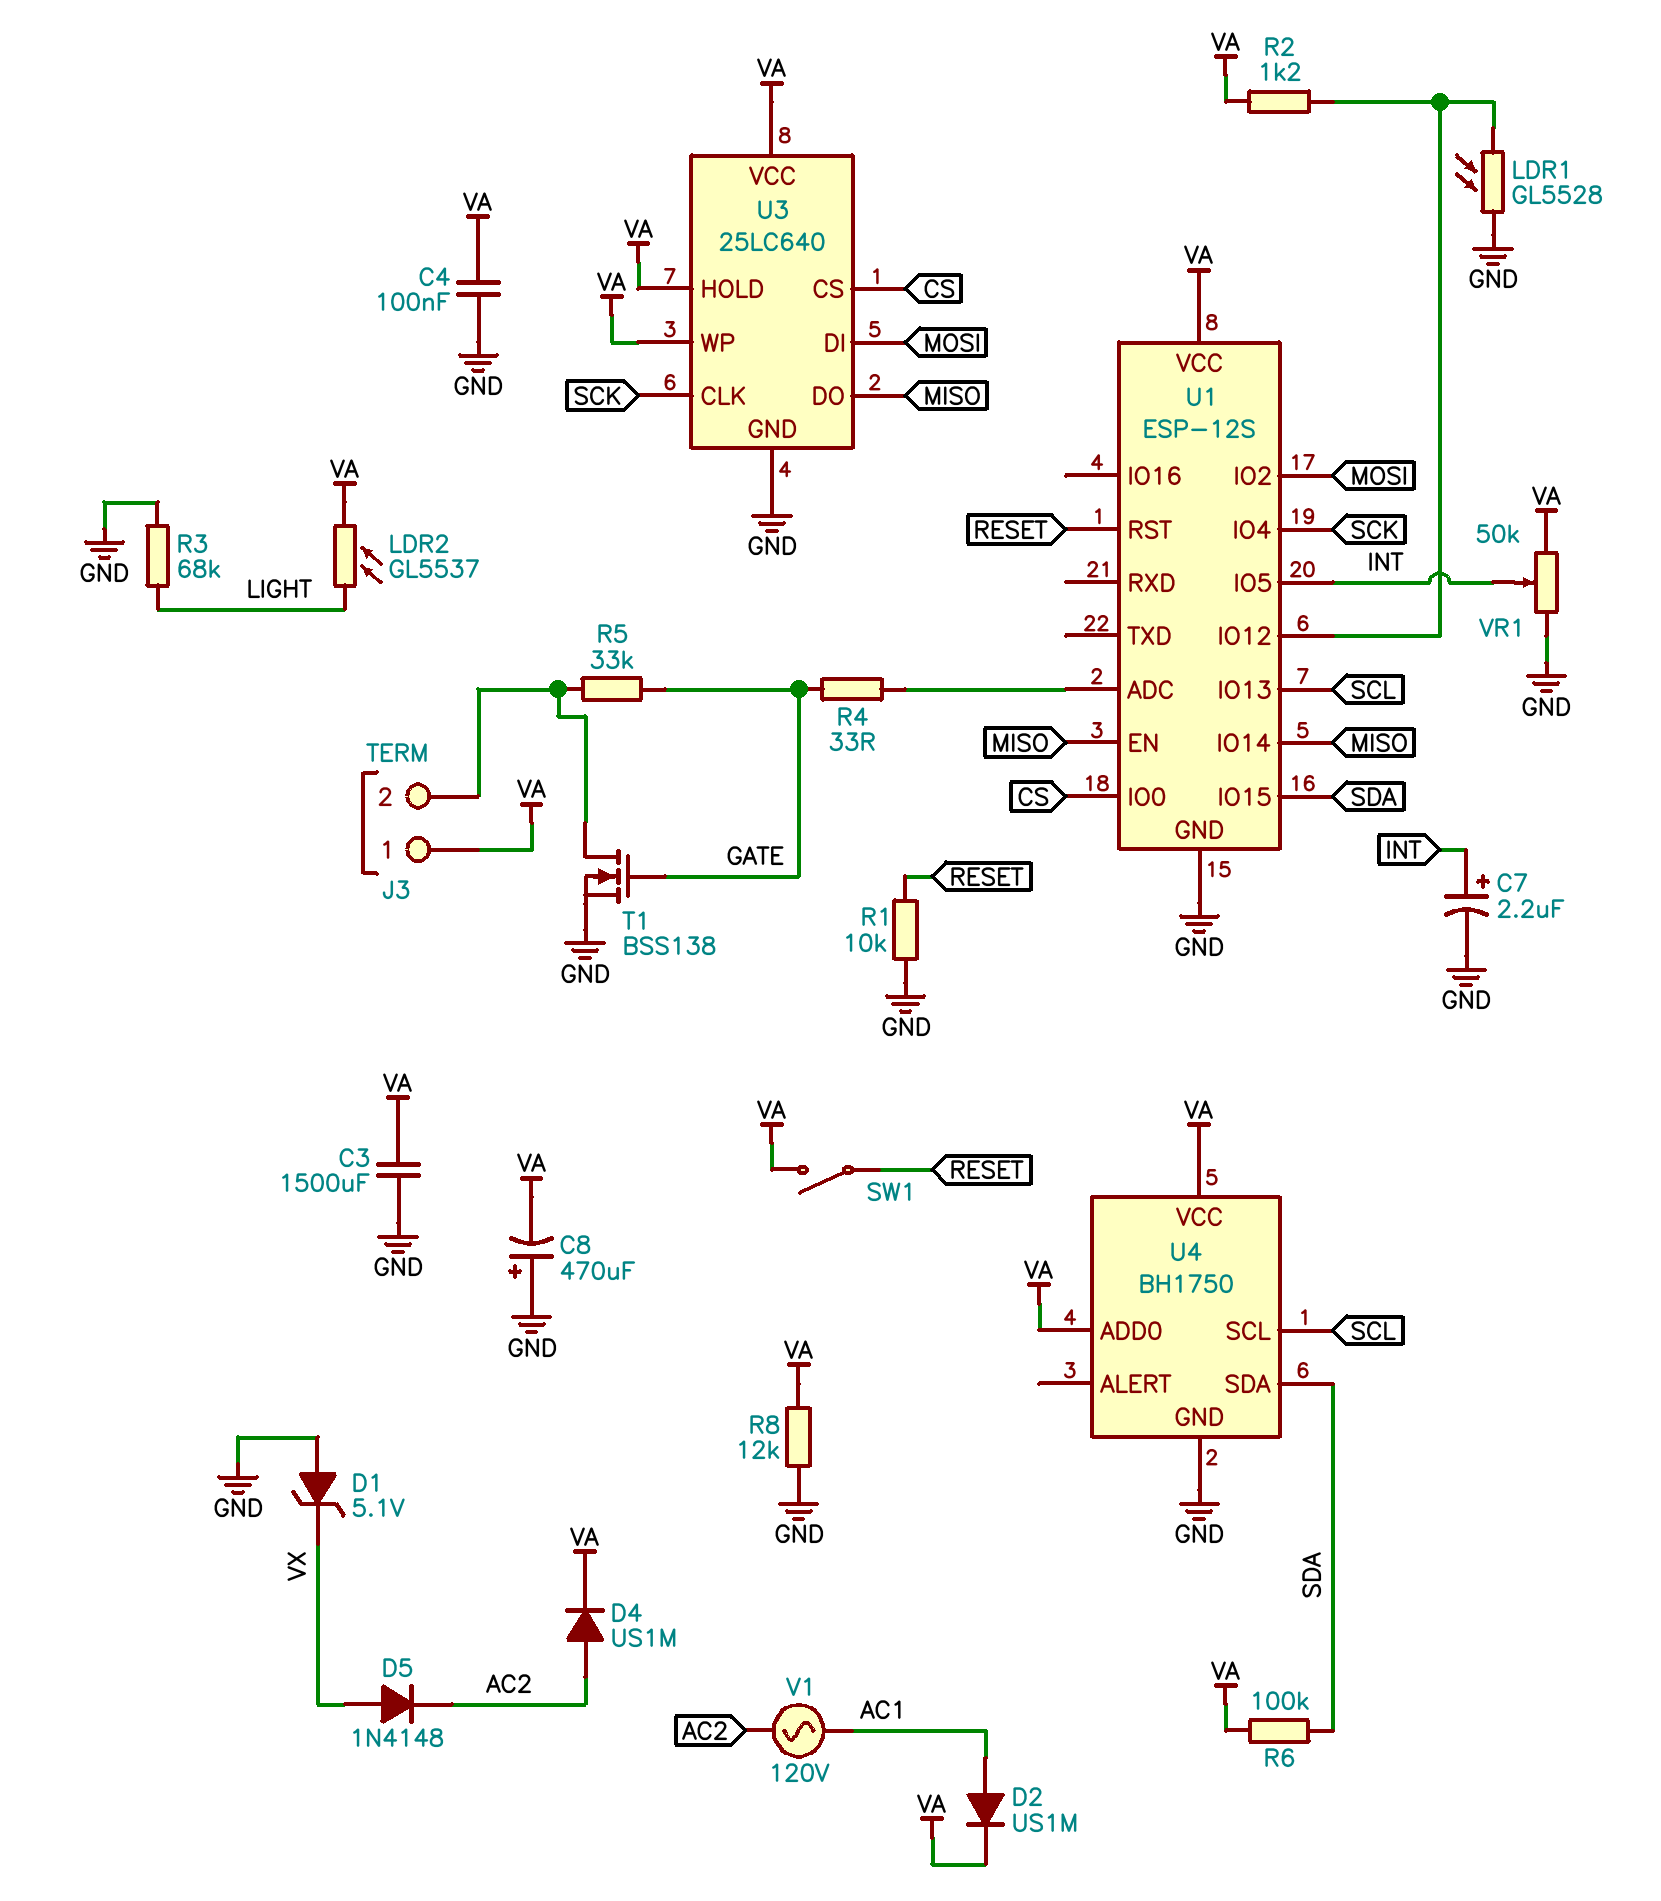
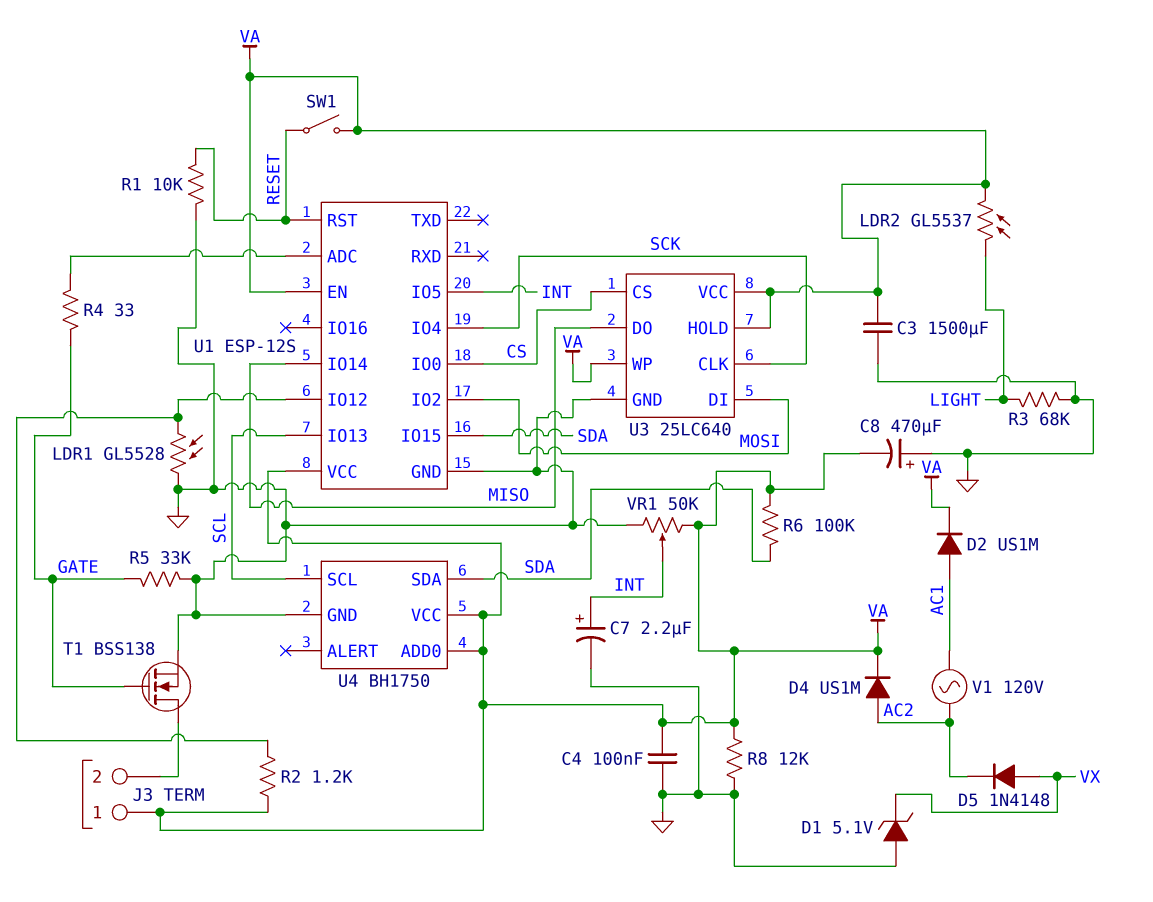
R5: 33k (GATE, J3/2) -> 33k (GATE, GND)
U1 pin EN: MISO -> VA

